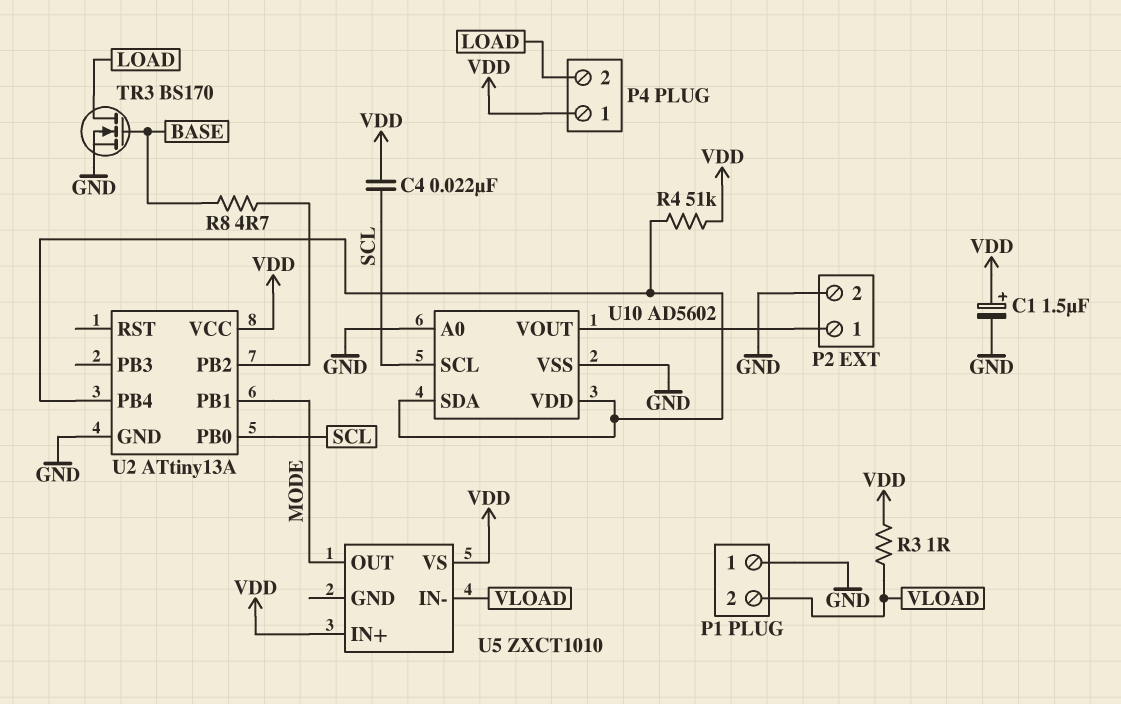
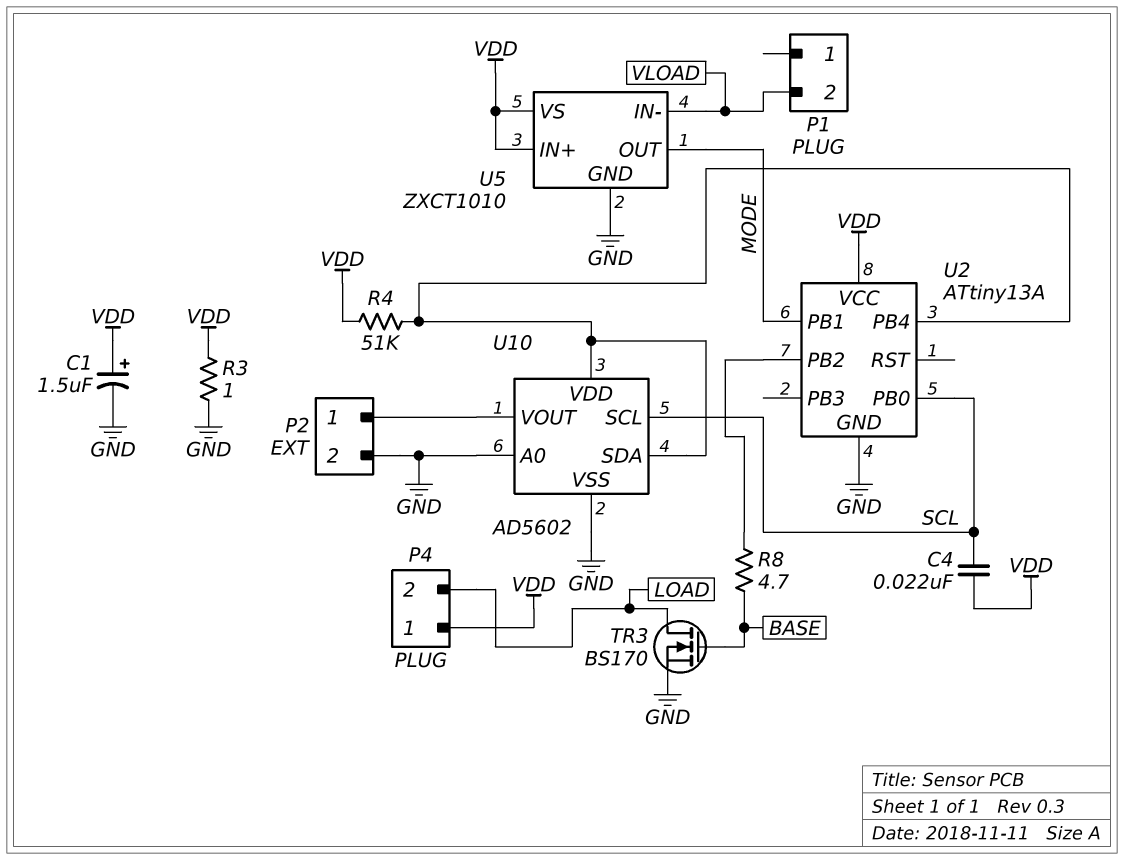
P1 pin 1: GND -> none
R3: 1 (VDD, VLOAD) -> 1 (GND, VDD)
U5 pin GND: none -> GND

